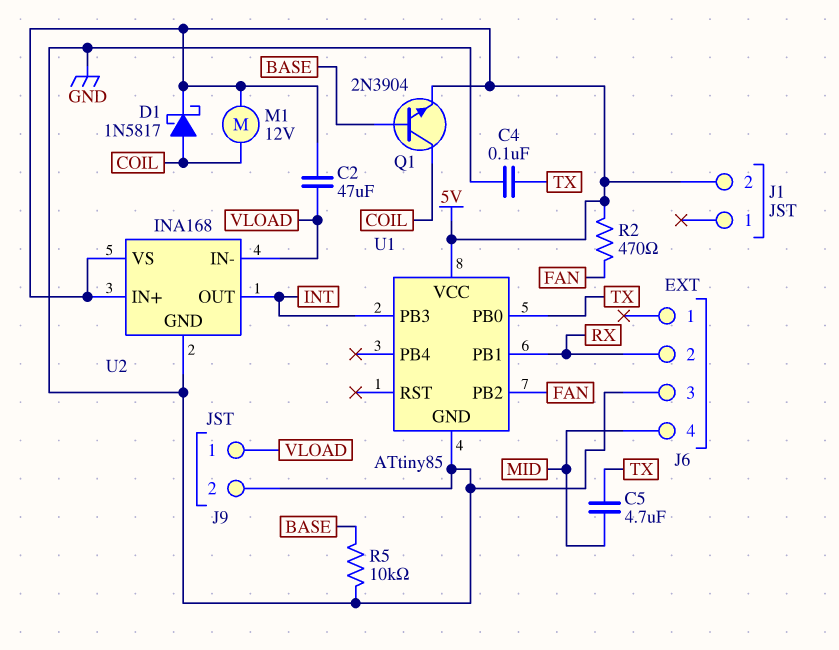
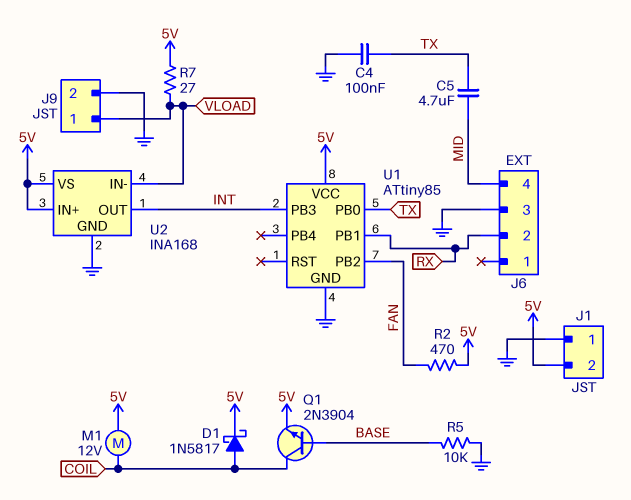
C2: 47uF (5V, VLOAD) -> none
J1 pin 1: none -> GND
R7: none -> 27 (5V, VLOAD)

